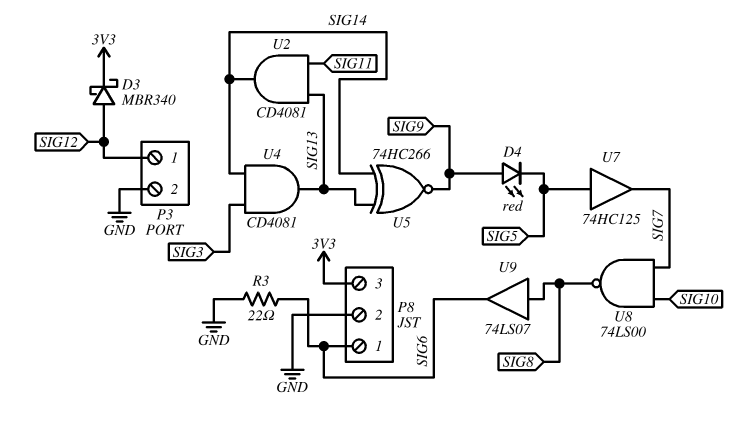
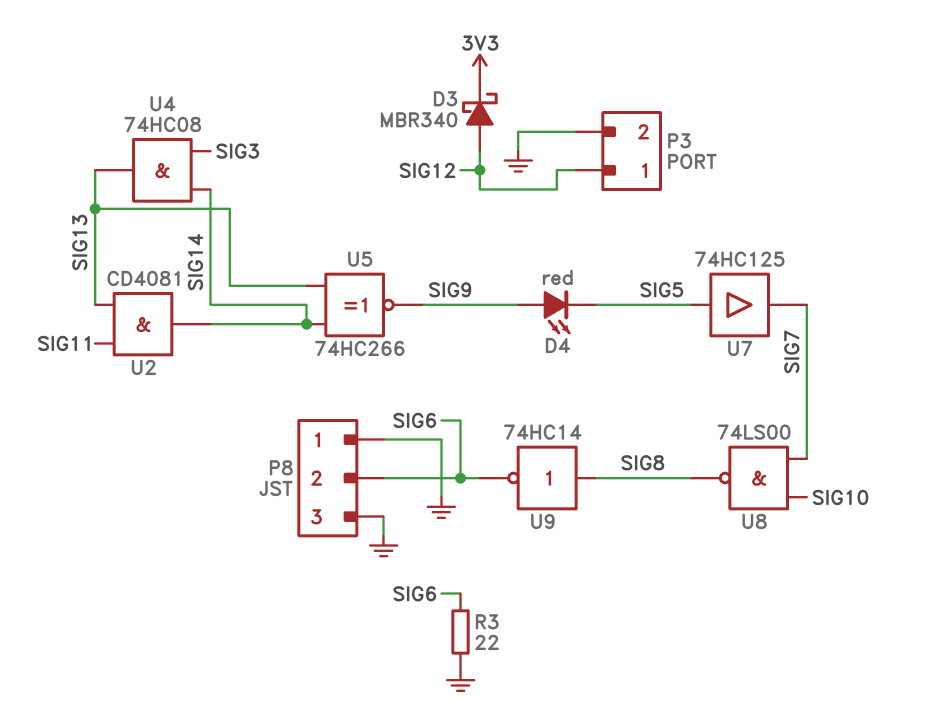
P8 pin 1: SIG6 -> GND
P8 pin 2: GND -> SIG6
P8 pin 3: 3V3 -> GND
U4: AND CD4081 (in SIG3, in SIG14, out SIG13) -> AND 74HC08 (in SIG3, in SIG14, out SIG13)
U9: buffer 74LS07 (in SIG8, out SIG6) -> NOT 74HC14 (in SIG8, out SIG6)

